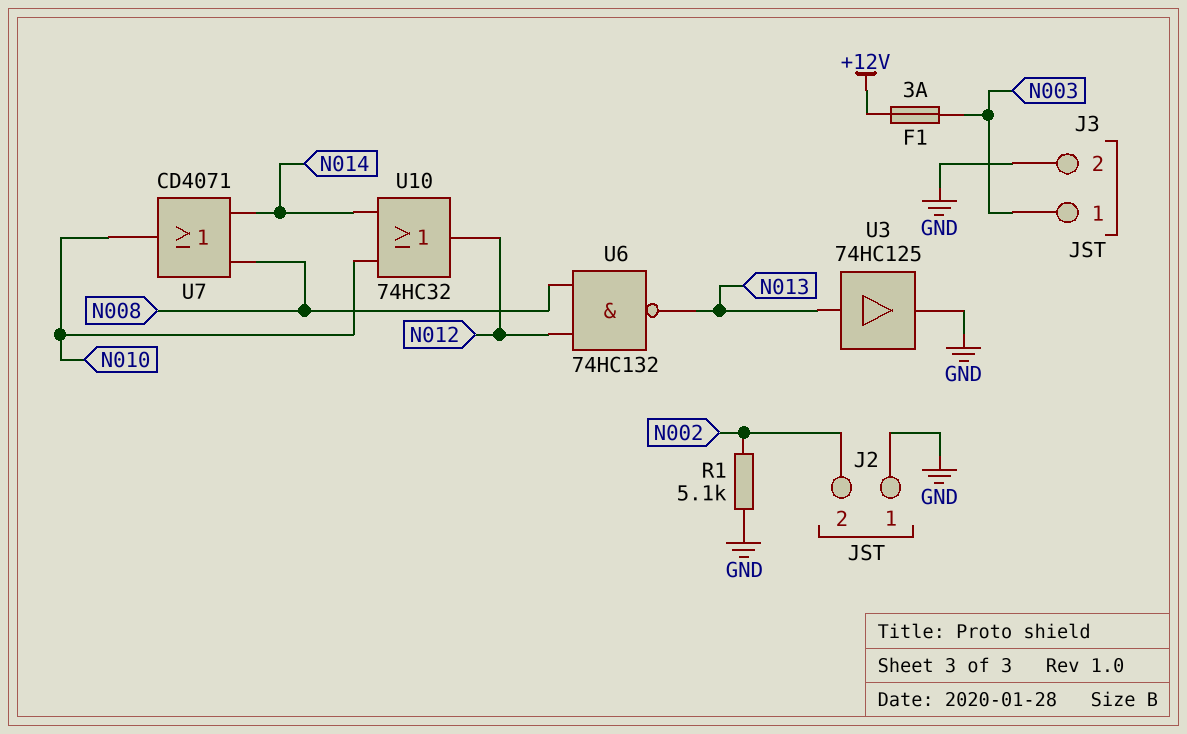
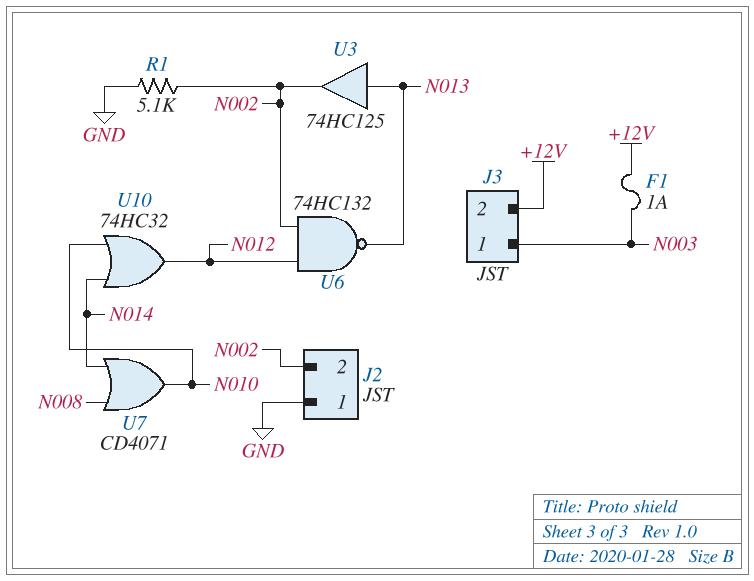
F1: 3A (+12V, N003) -> 1A (+12V, N003)
J3 pin 2: GND -> +12V
U3: buffer 74HC125 (in N013, out GND) -> buffer 74HC125 (in N013, out N002)
U6: NAND 74HC132 (in N008, in N012, out N013) -> NAND 74HC132 (in N002, in N012, out N013)

